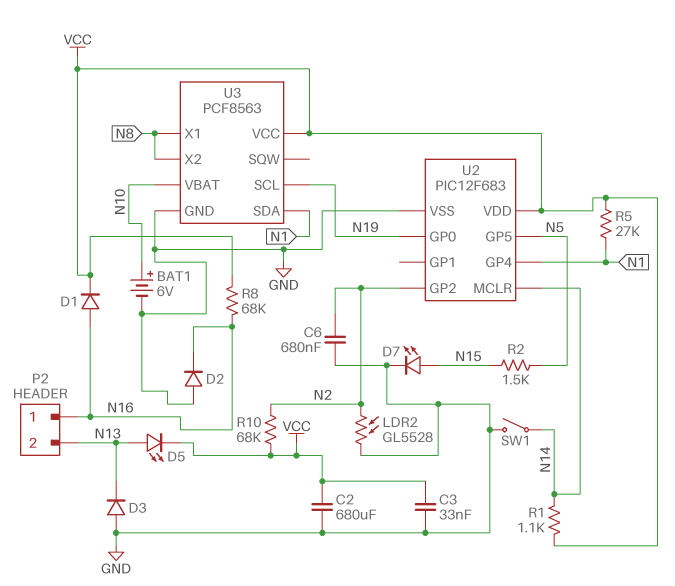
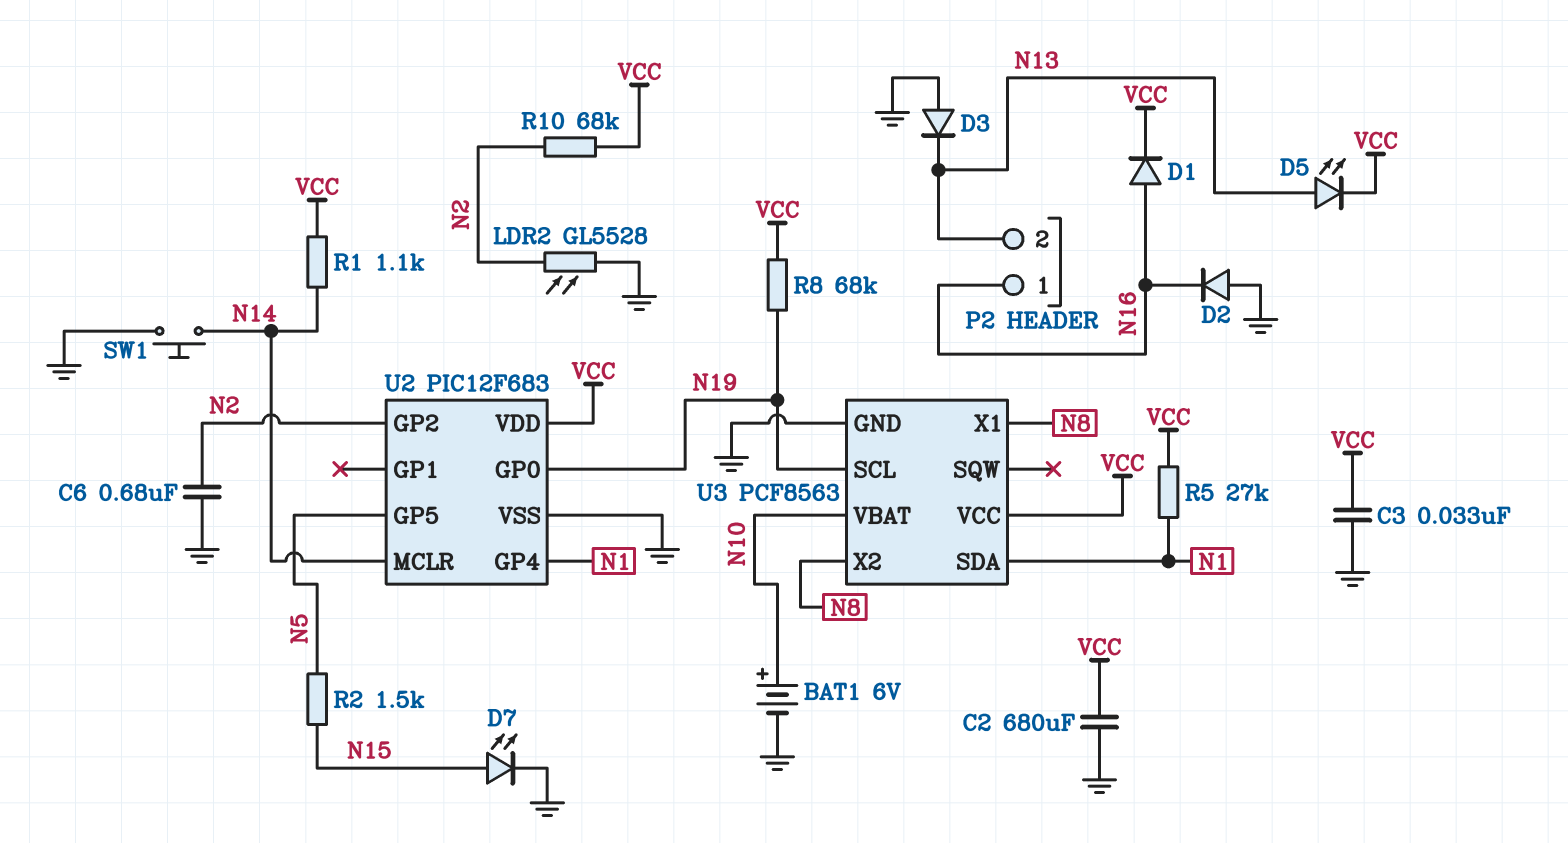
R8: 68k (N16, VCC) -> 68k (N19, VCC)
SW1: switch (GND, N14) -> button (GND, N14)

